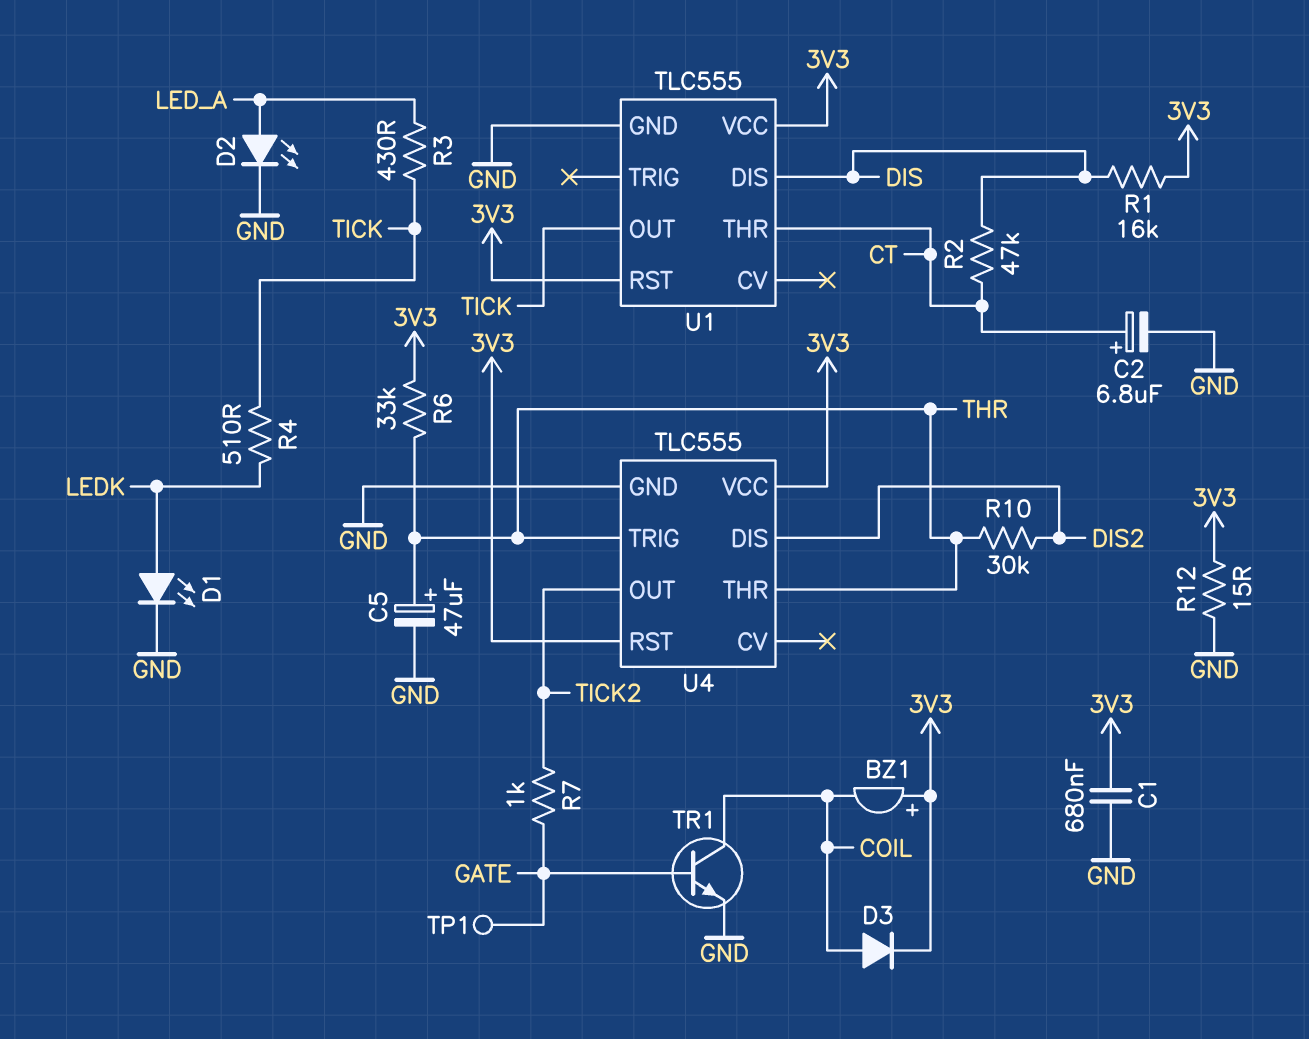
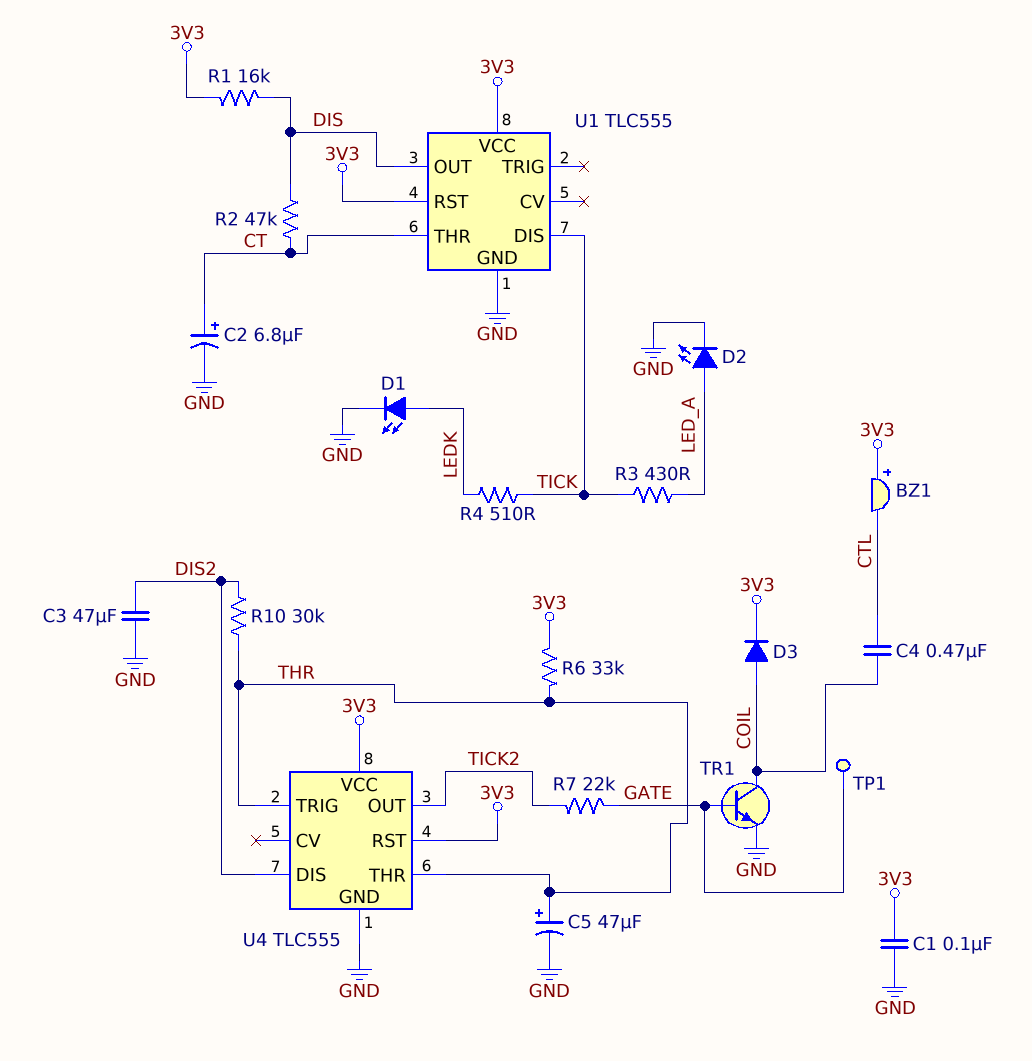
BZ1: buzzer (plus 3V3, minus COIL) -> buzzer (plus 3V3, minus CTL)
C1: 680nF (3V3, GND) -> 100nF (3V3, GND)
C3: none -> 47uF (DIS2, GND)
C4: none -> 470nF (COIL, CTL)
R7: 1k (GATE, TICK2) -> 22k (GATE, TICK2)
R12: 15 (3V3, GND) -> none
U1 pin DIS: DIS -> TICK
U1 pin OUT: TICK -> DIS

